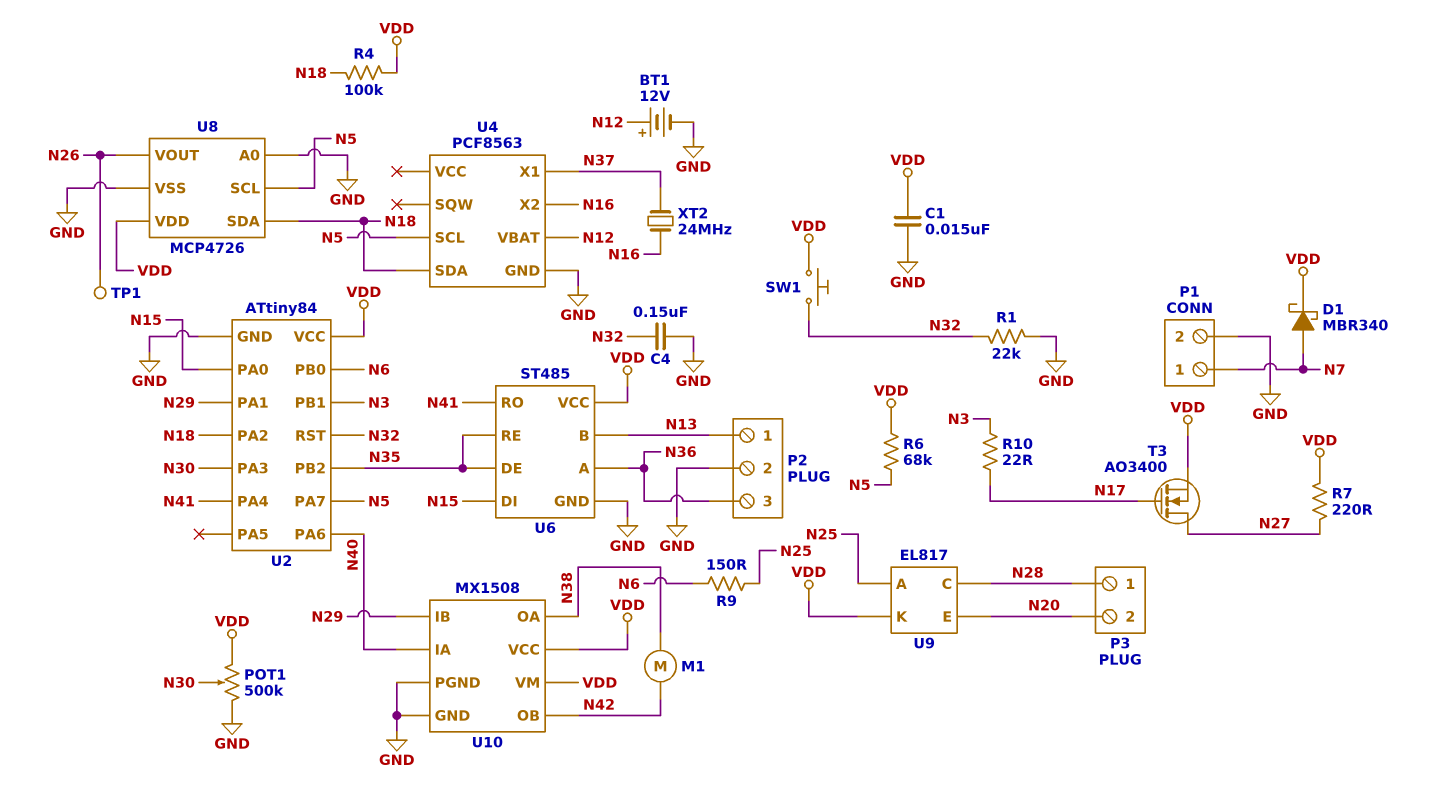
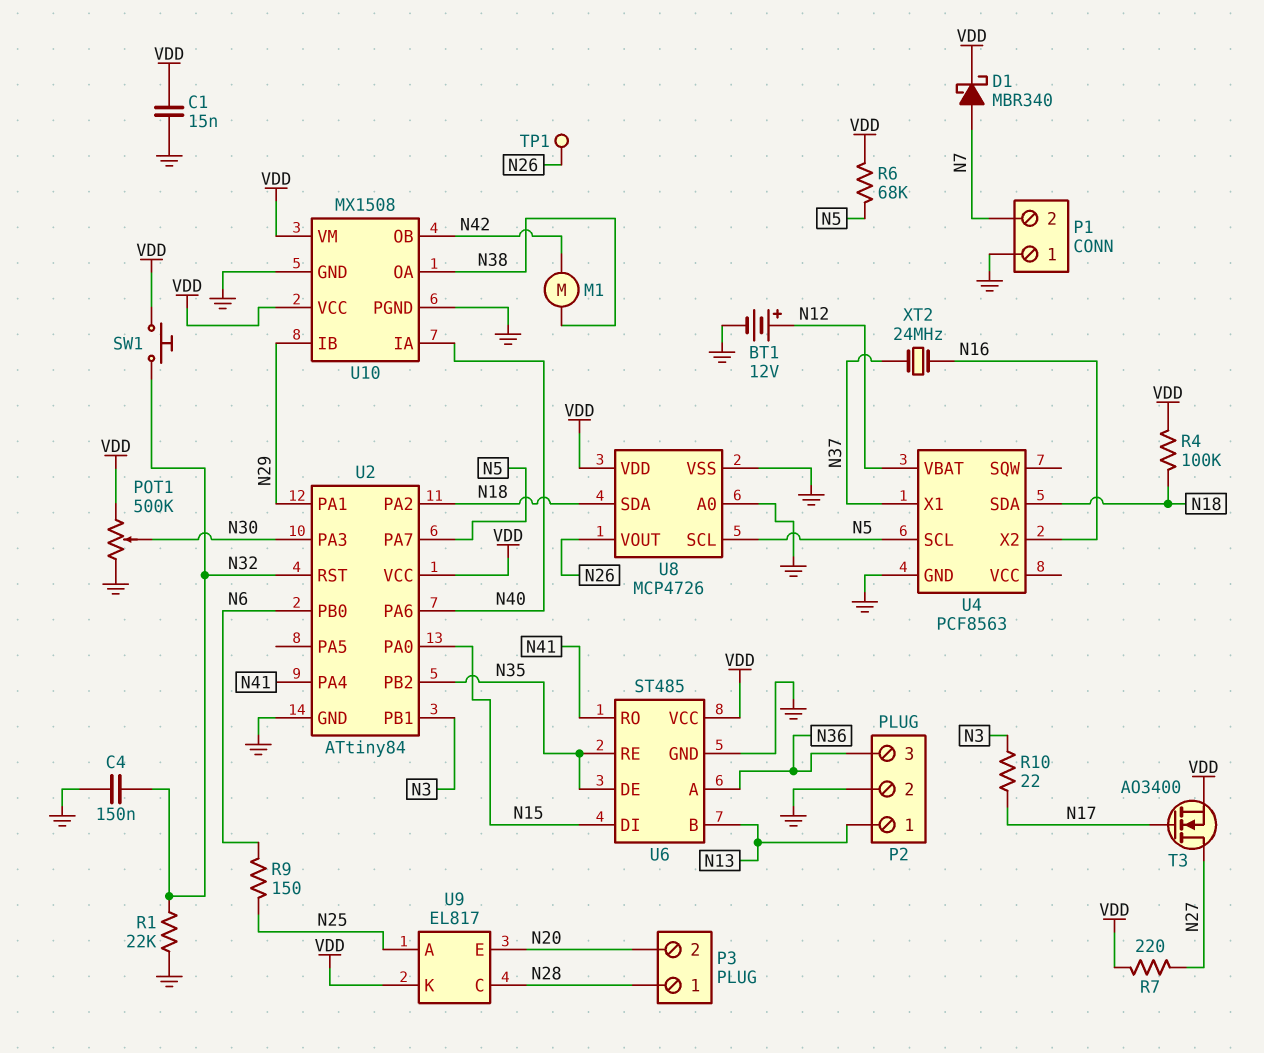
P1 pin 1: N7 -> GND
P1 pin 2: GND -> N7

